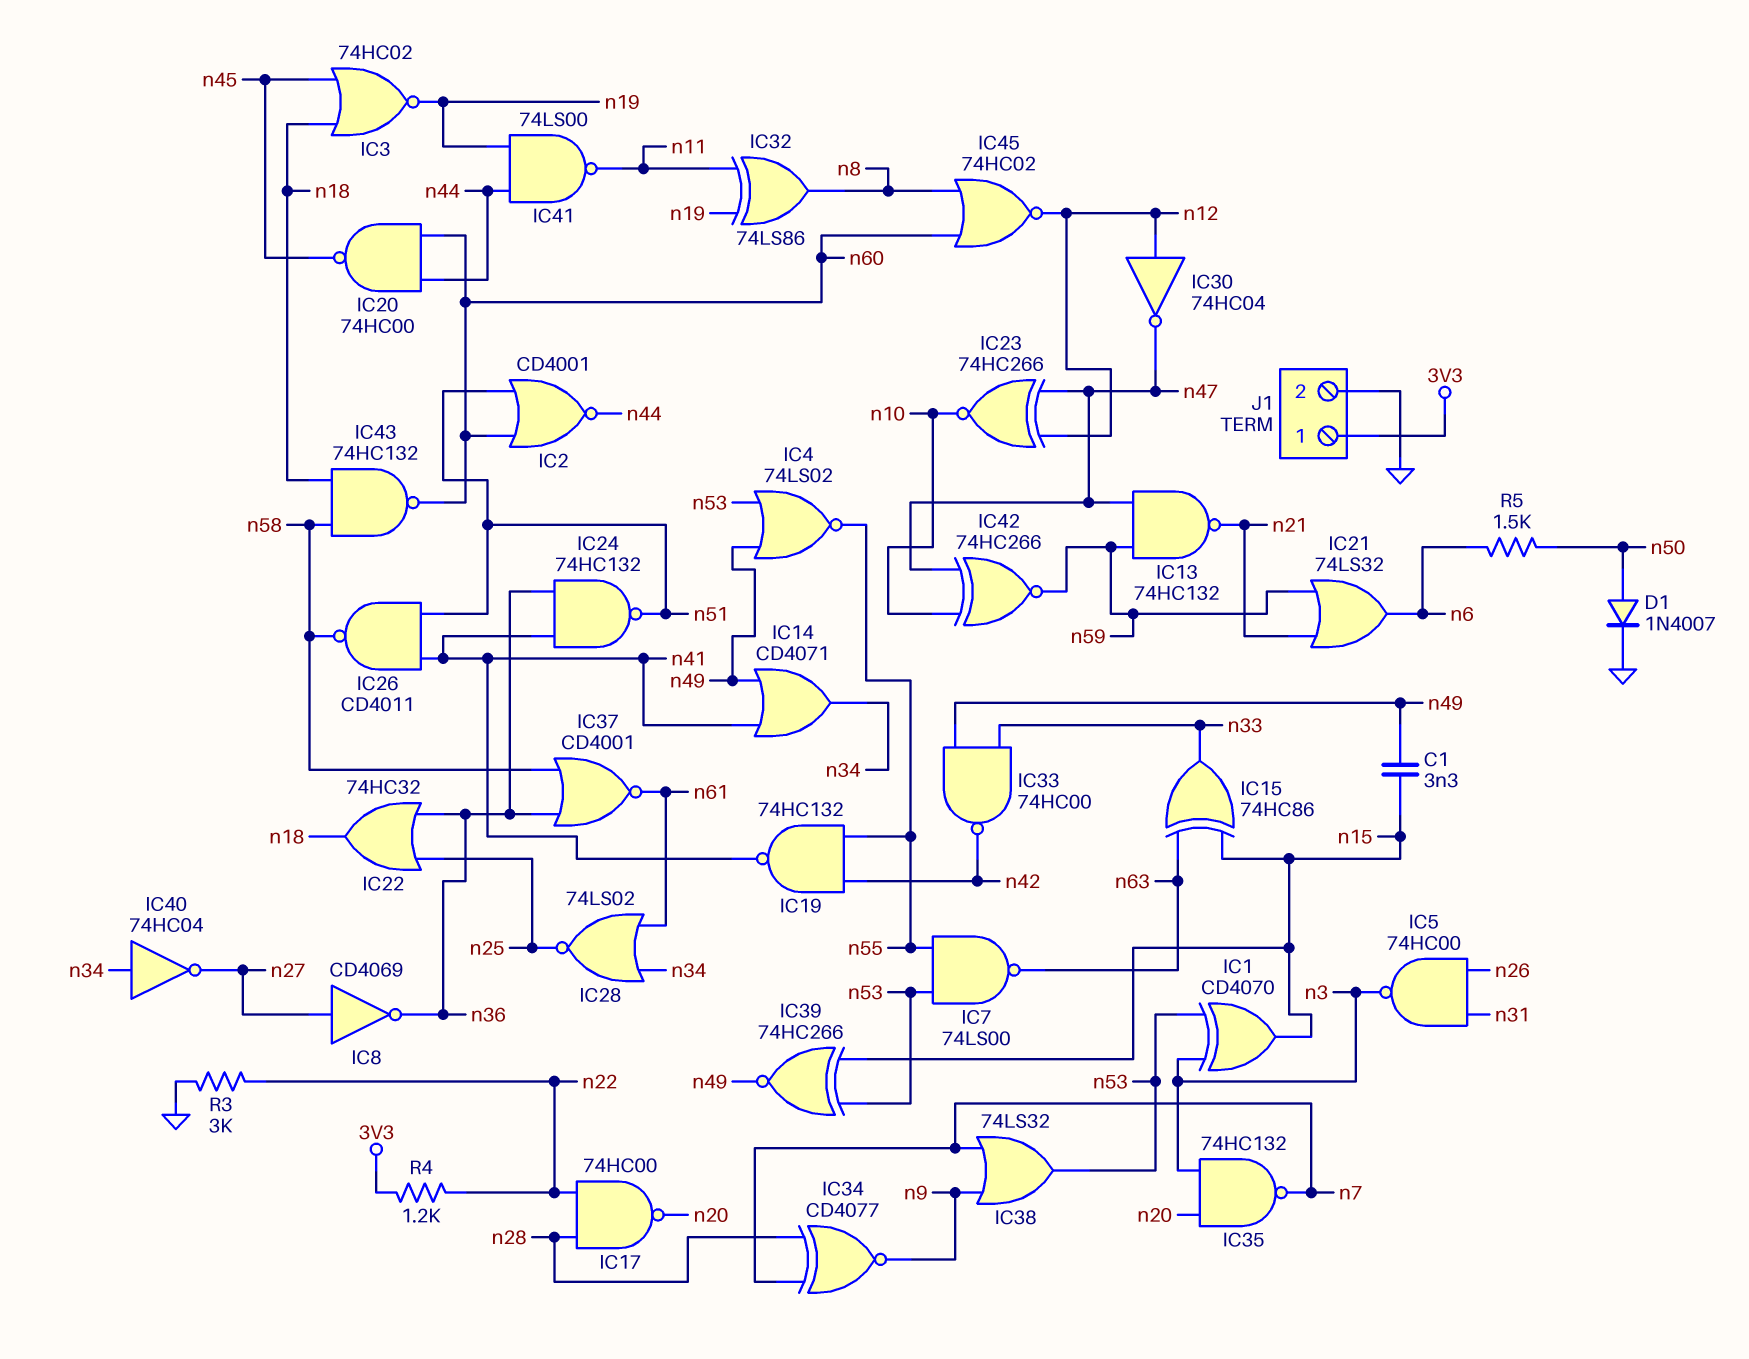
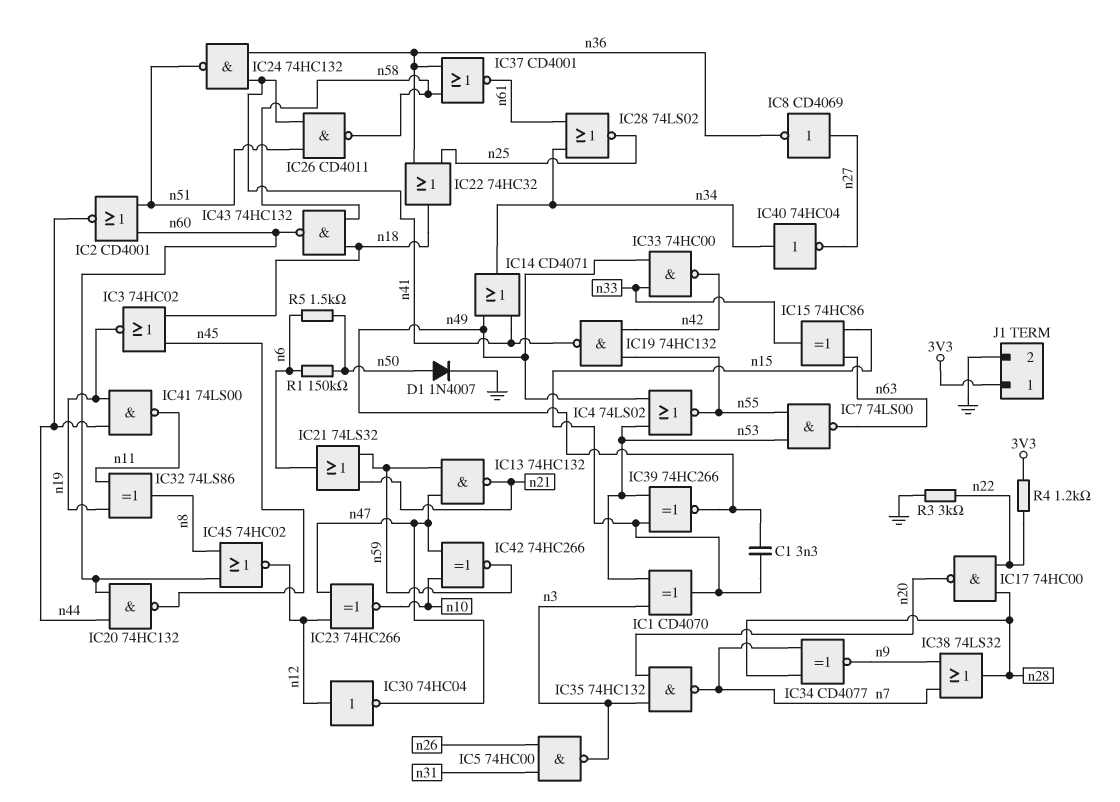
IC20: NAND 74HC00 (in n44, in n60, out n45) -> NAND 74HC132 (in n44, in n60, out n45)
IC38: OR 74LS32 (in n7, in n9, out n53) -> OR 74LS32 (in n7, in n9, out n28)
R1: none -> 150k (n6, n50)

